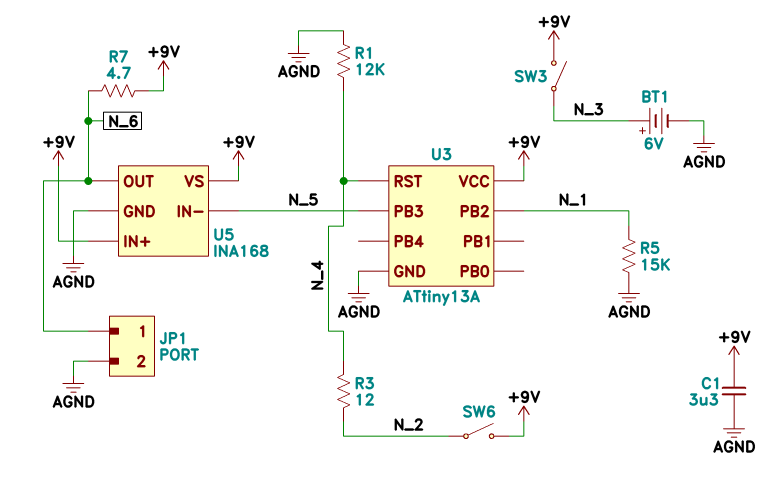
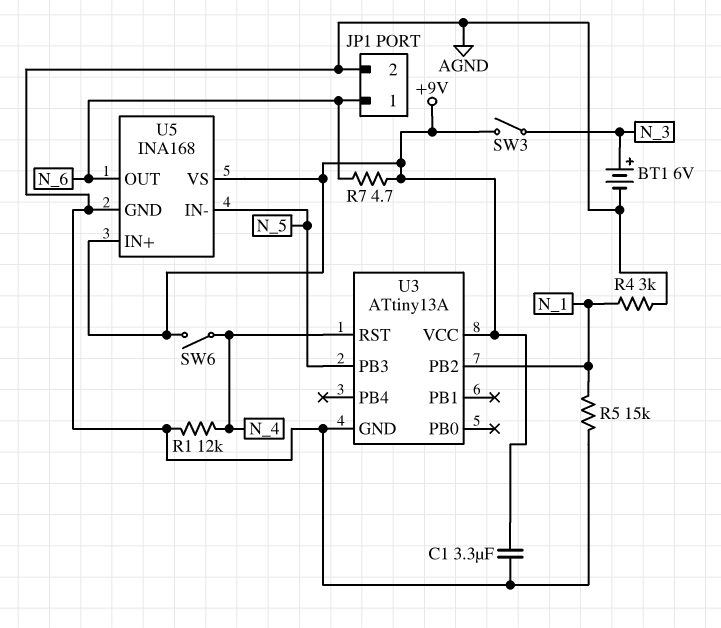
R3: 12 (N_2, N_4) -> none
R4: none -> 3k (AGND, N_1)
SW6: switch (+9V, N_2) -> switch (+9V, N_4)

